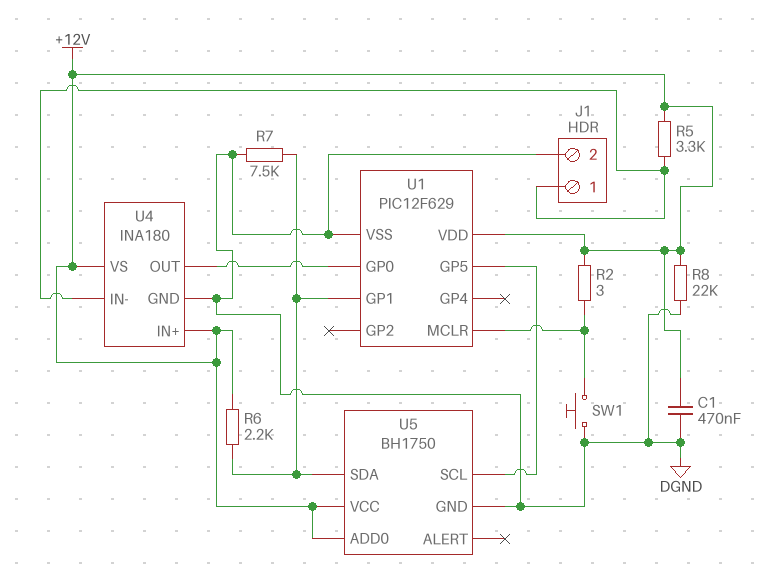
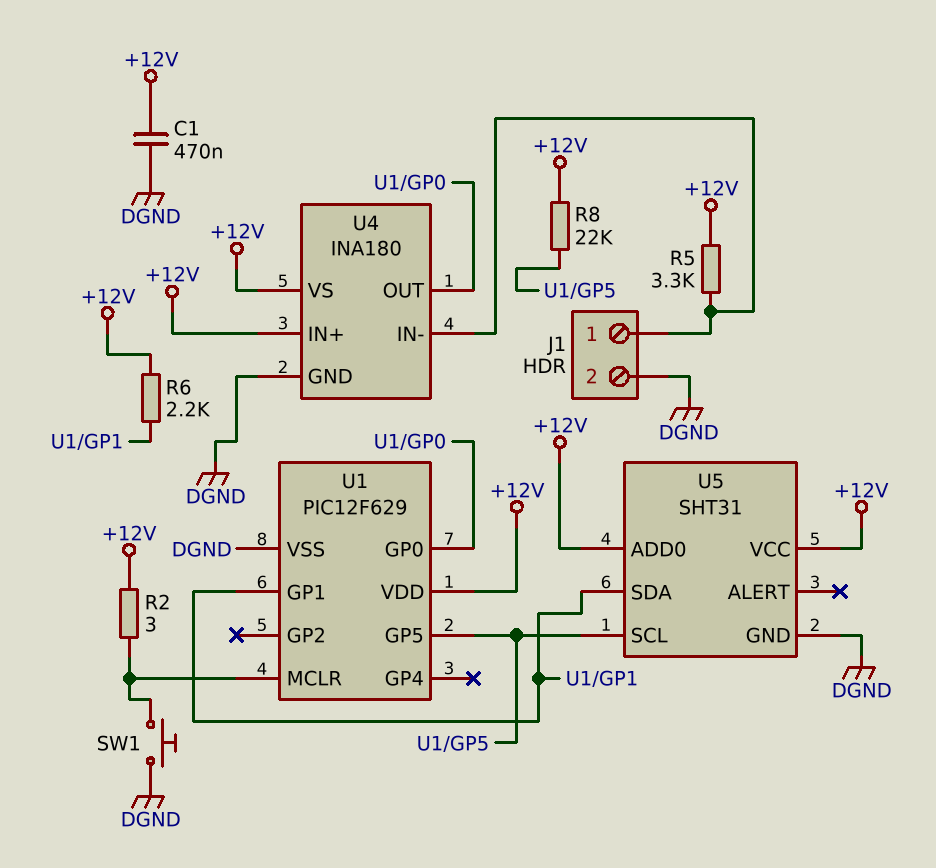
R7: 7.5k (DGND, U1/GP1) -> none
R8: 22k (+12V, DGND) -> 22k (+12V, U1/GP5)
U5: BH1750 -> SHT31

